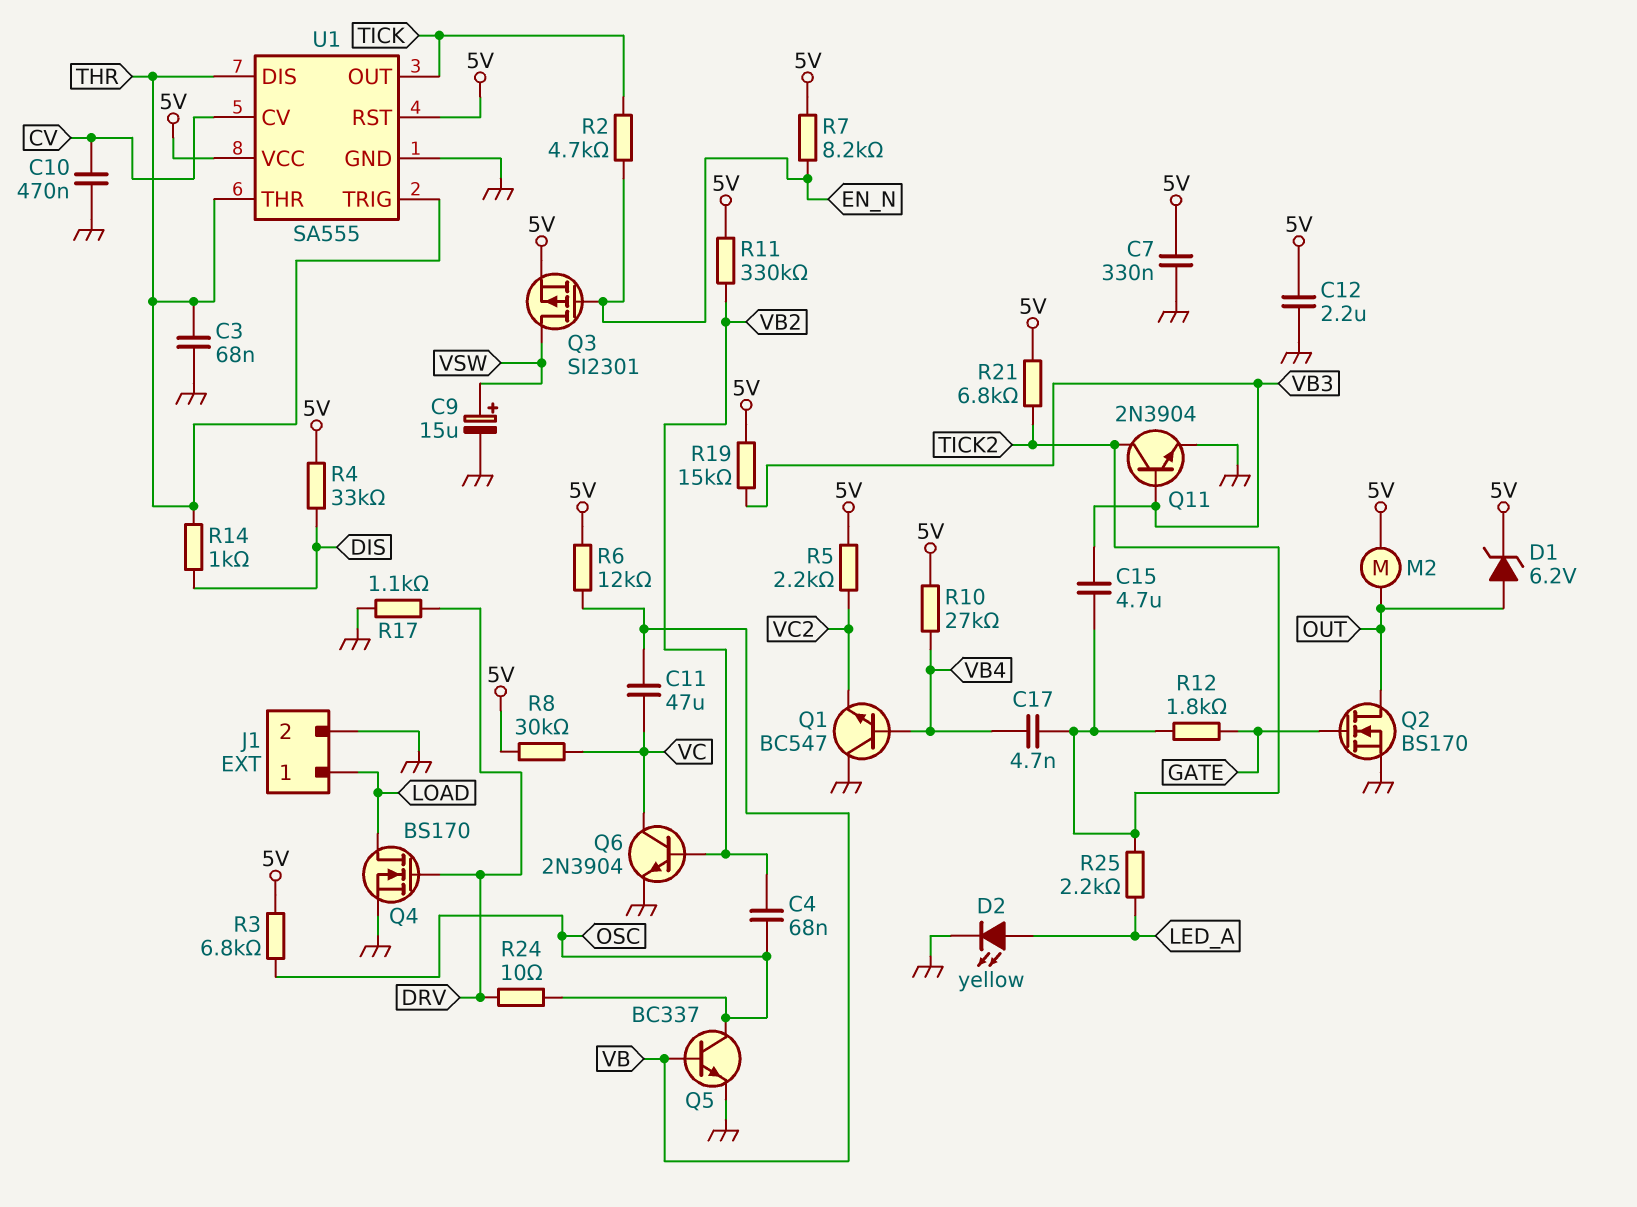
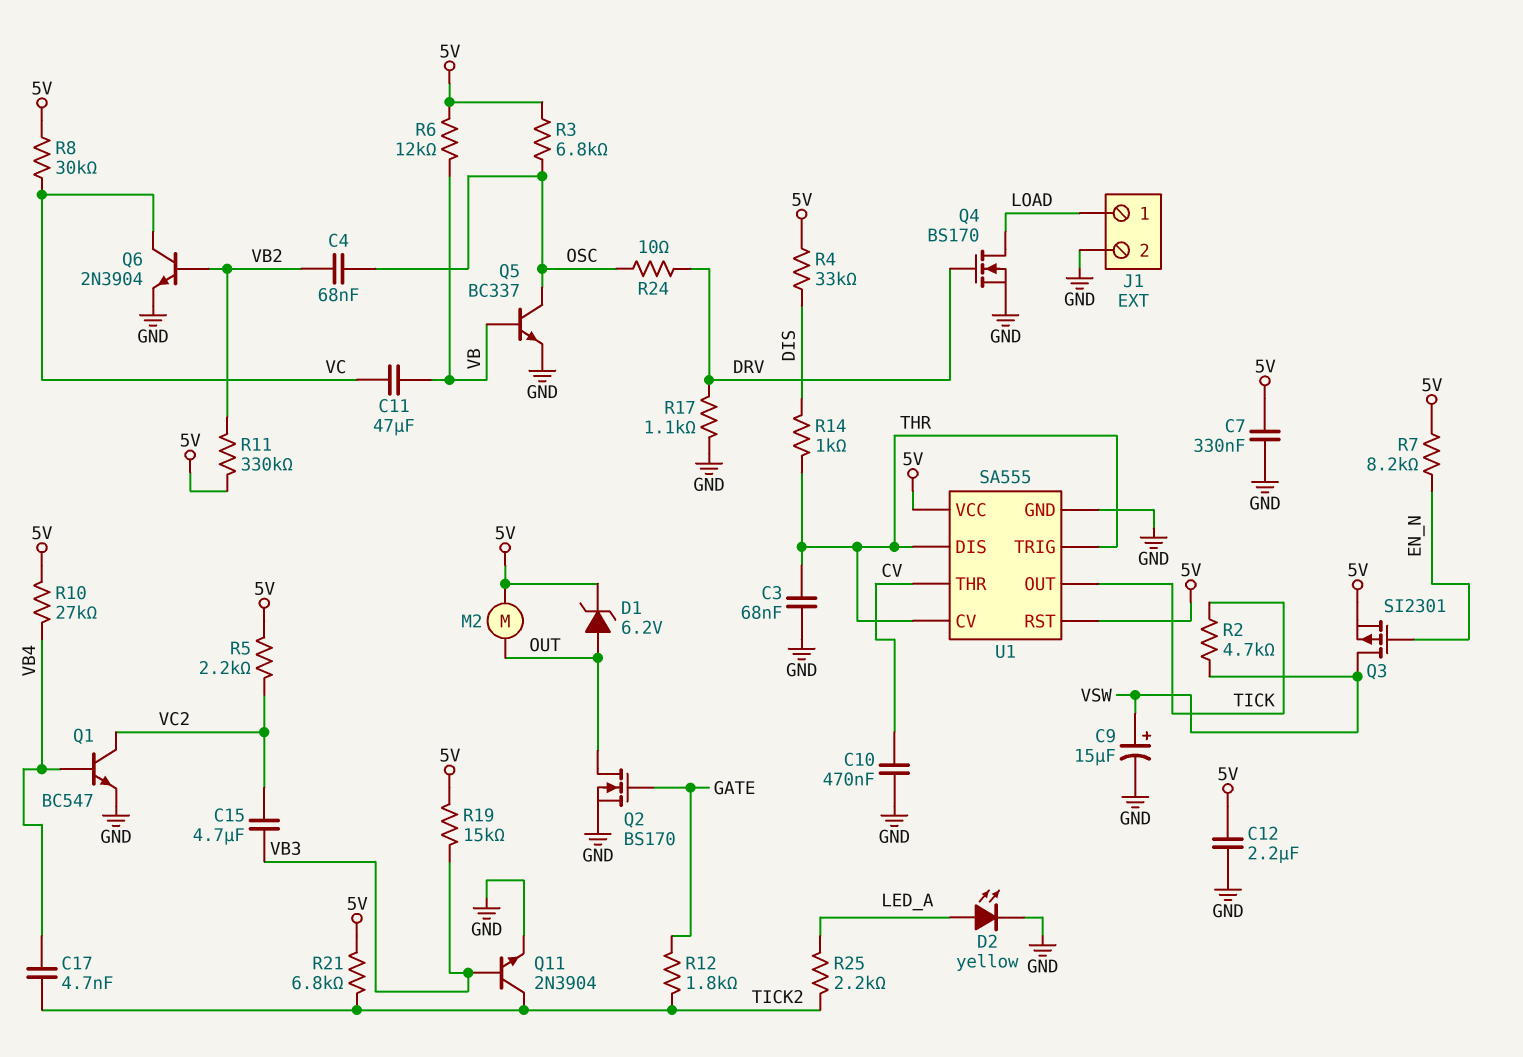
C15: 4.7uF (TICK2, VB3) -> 4.7uF (VB3, VC2)
Q1: NPN BC547 (B VB4, C GND, E VC2) -> NPN BC547 (B VB4, C VC2, E GND)
R2: 4.7k (EN_N, TICK) -> 4.7k (TICK, VSW)
U1 pin CV: CV -> THR
U1 pin THR: THR -> CV

